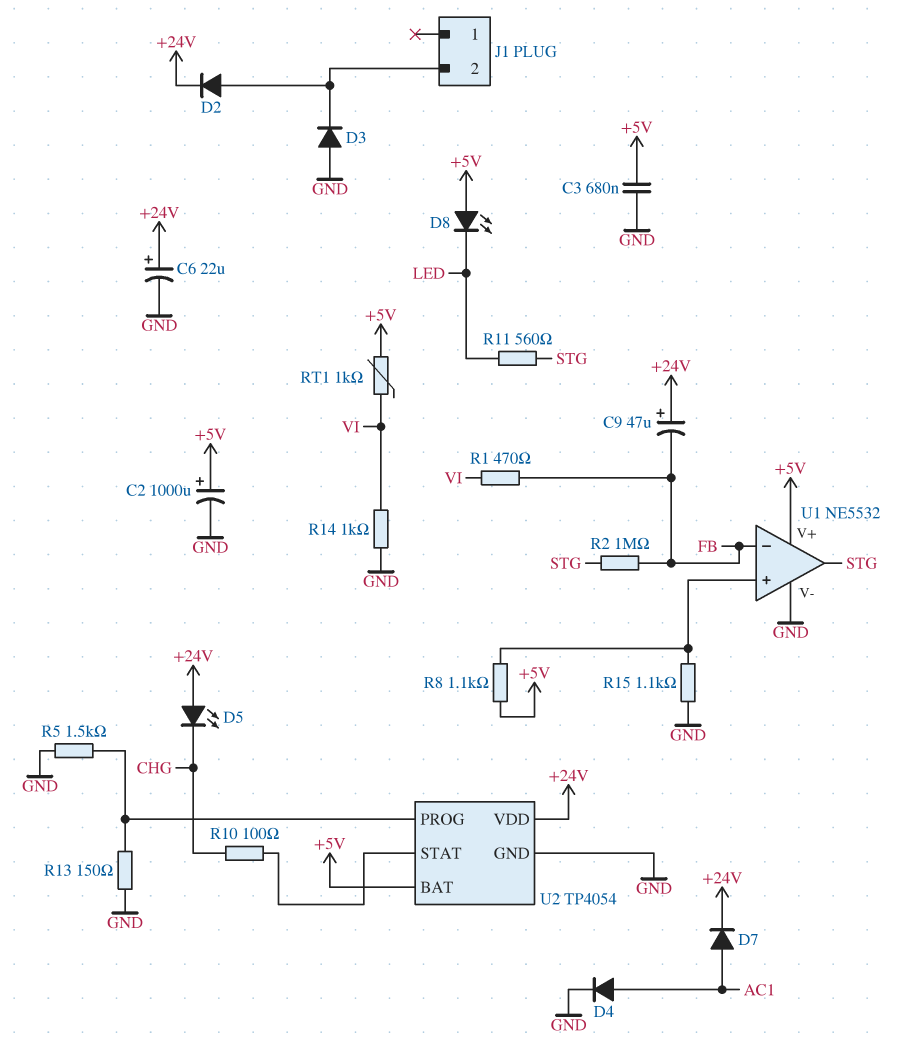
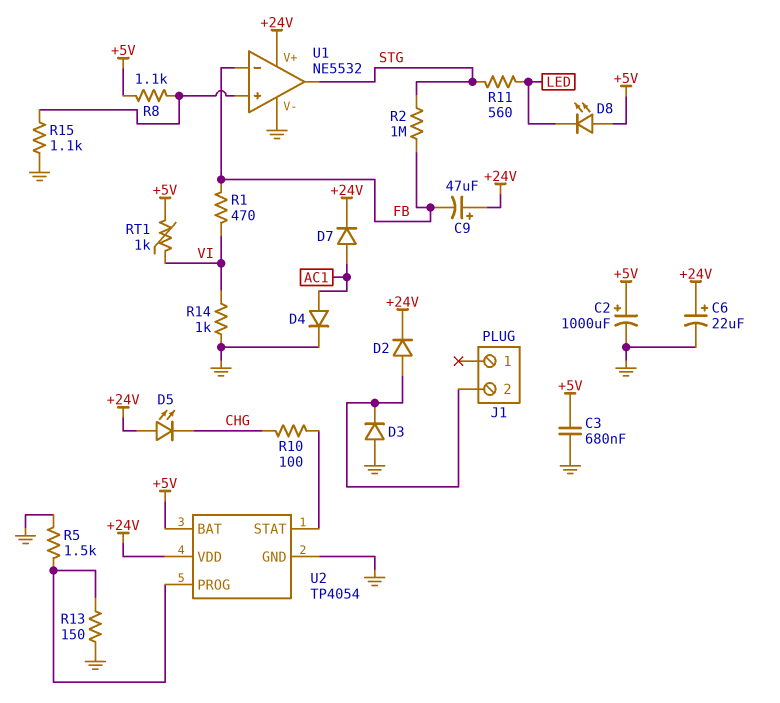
U1 pin V+: +5V -> +24V

